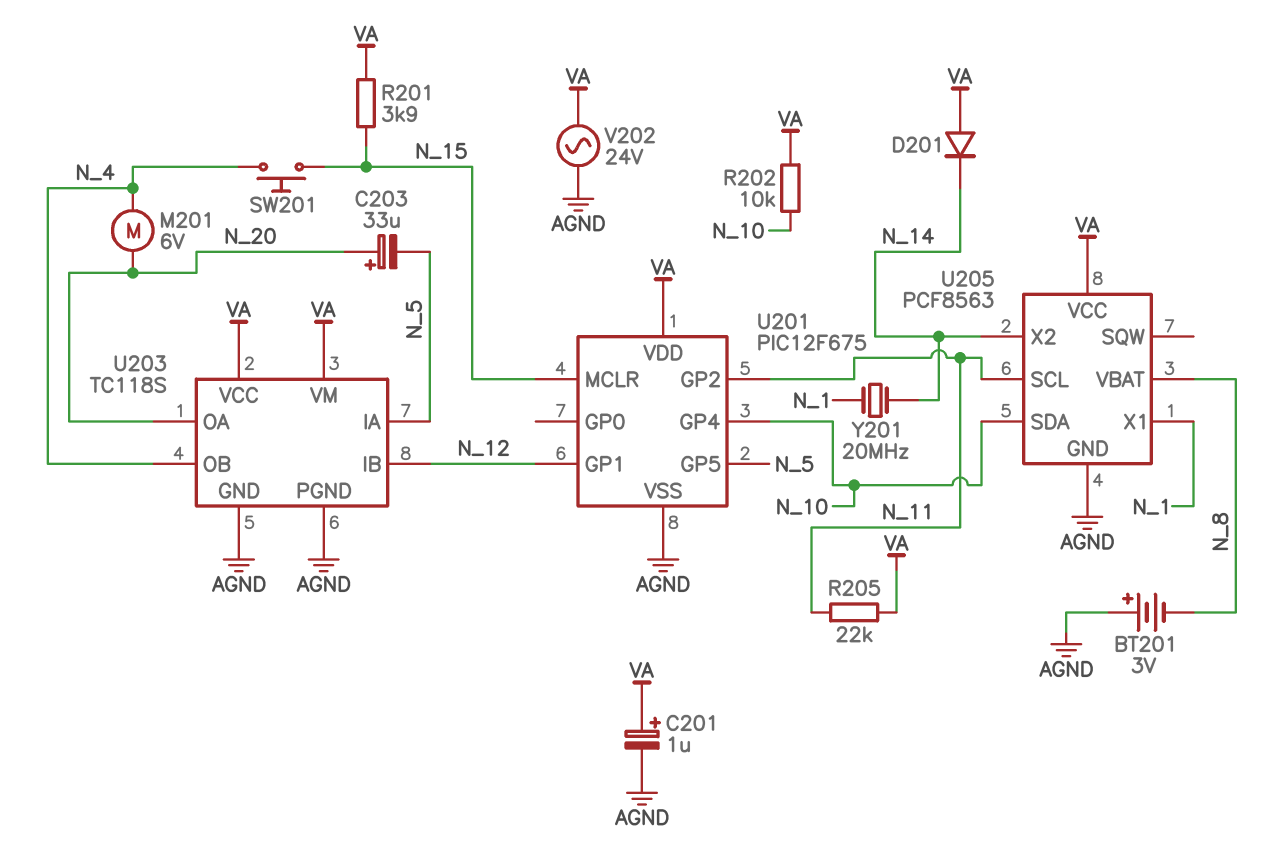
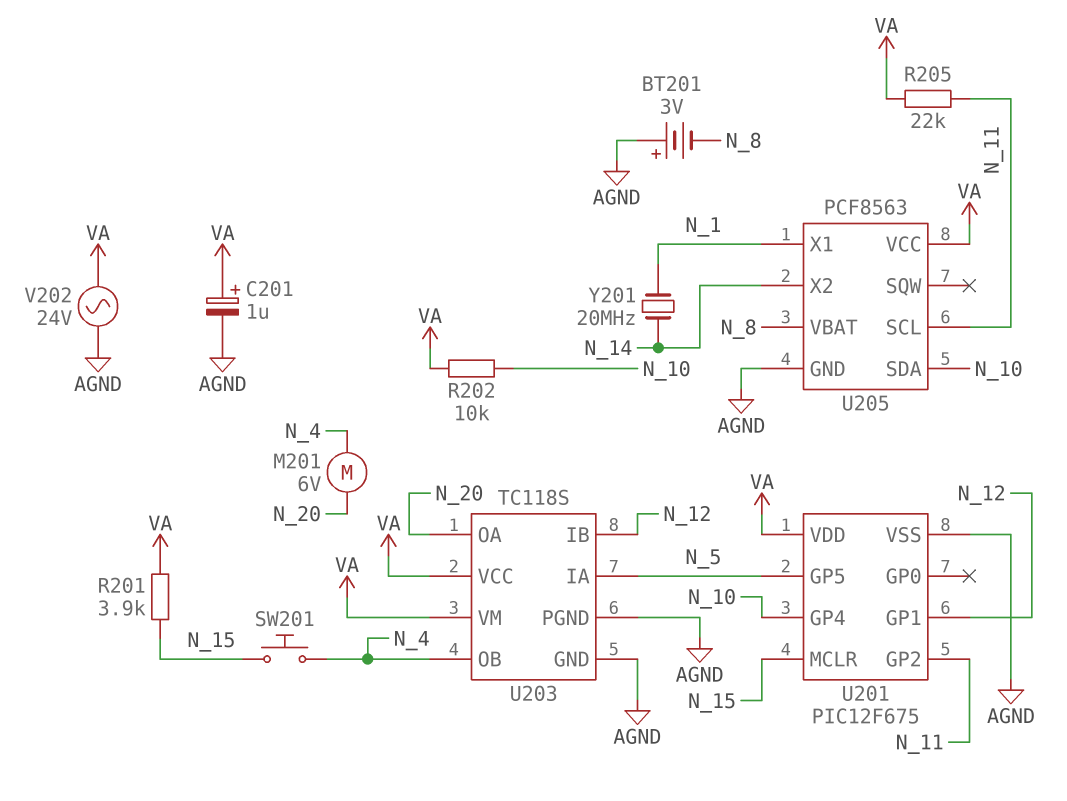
C203: 33uF (plus N_20, minus N_5) -> none
D201: diode (A VA, K N_14) -> none

